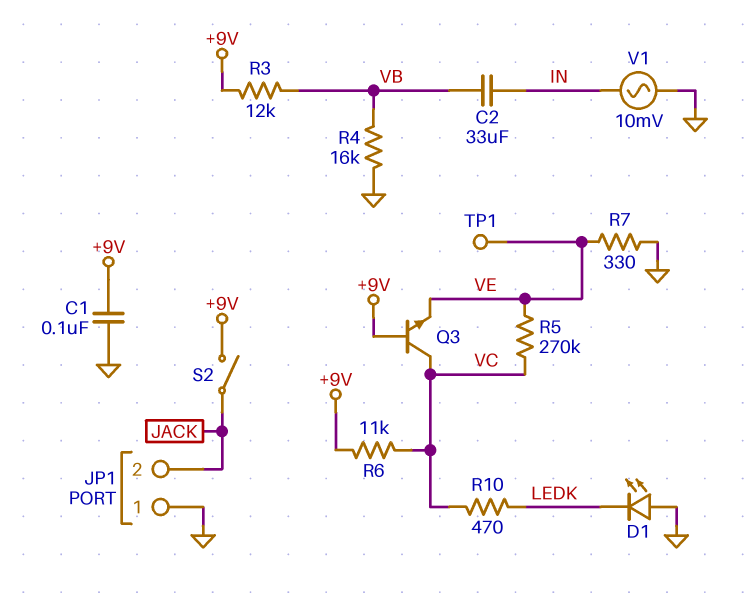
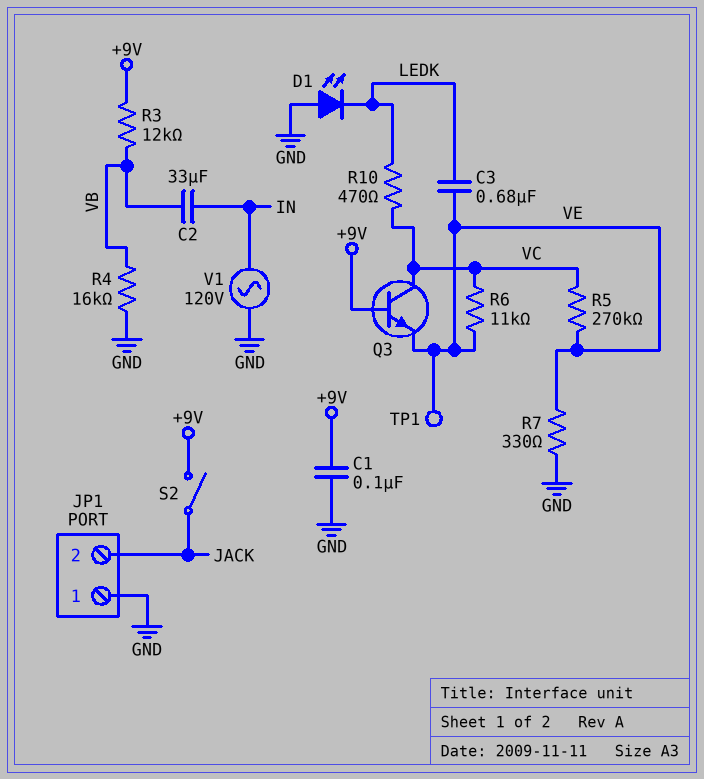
C3: none -> 680nF (LEDK, VE)
R6: 11k (+9V, VC) -> 11k (VC, VE)
V1: AC 10mV (GND, IN) -> AC 120V (GND, IN)

